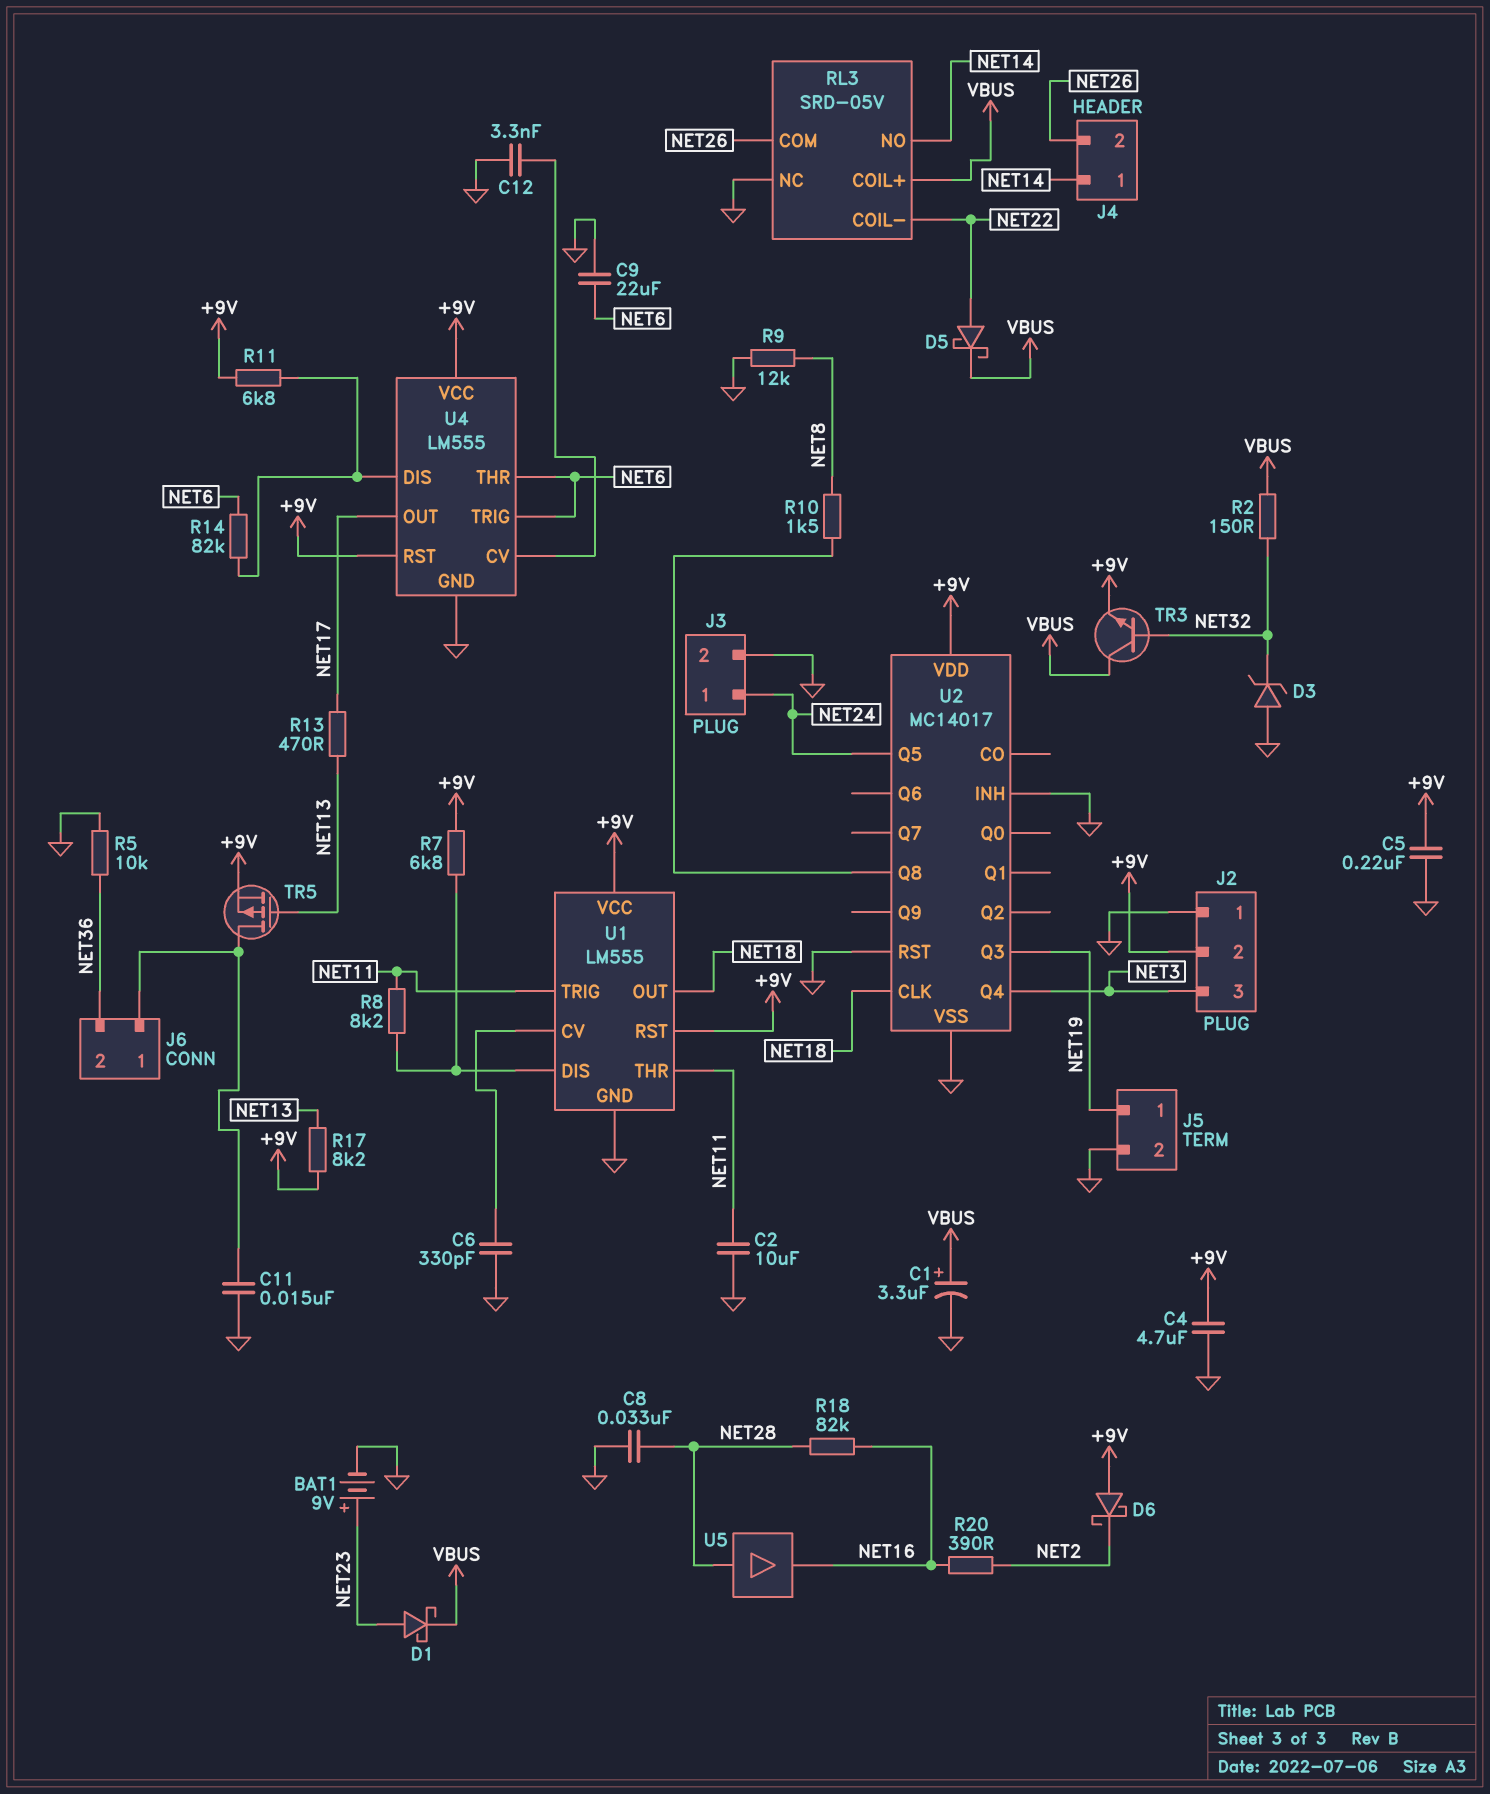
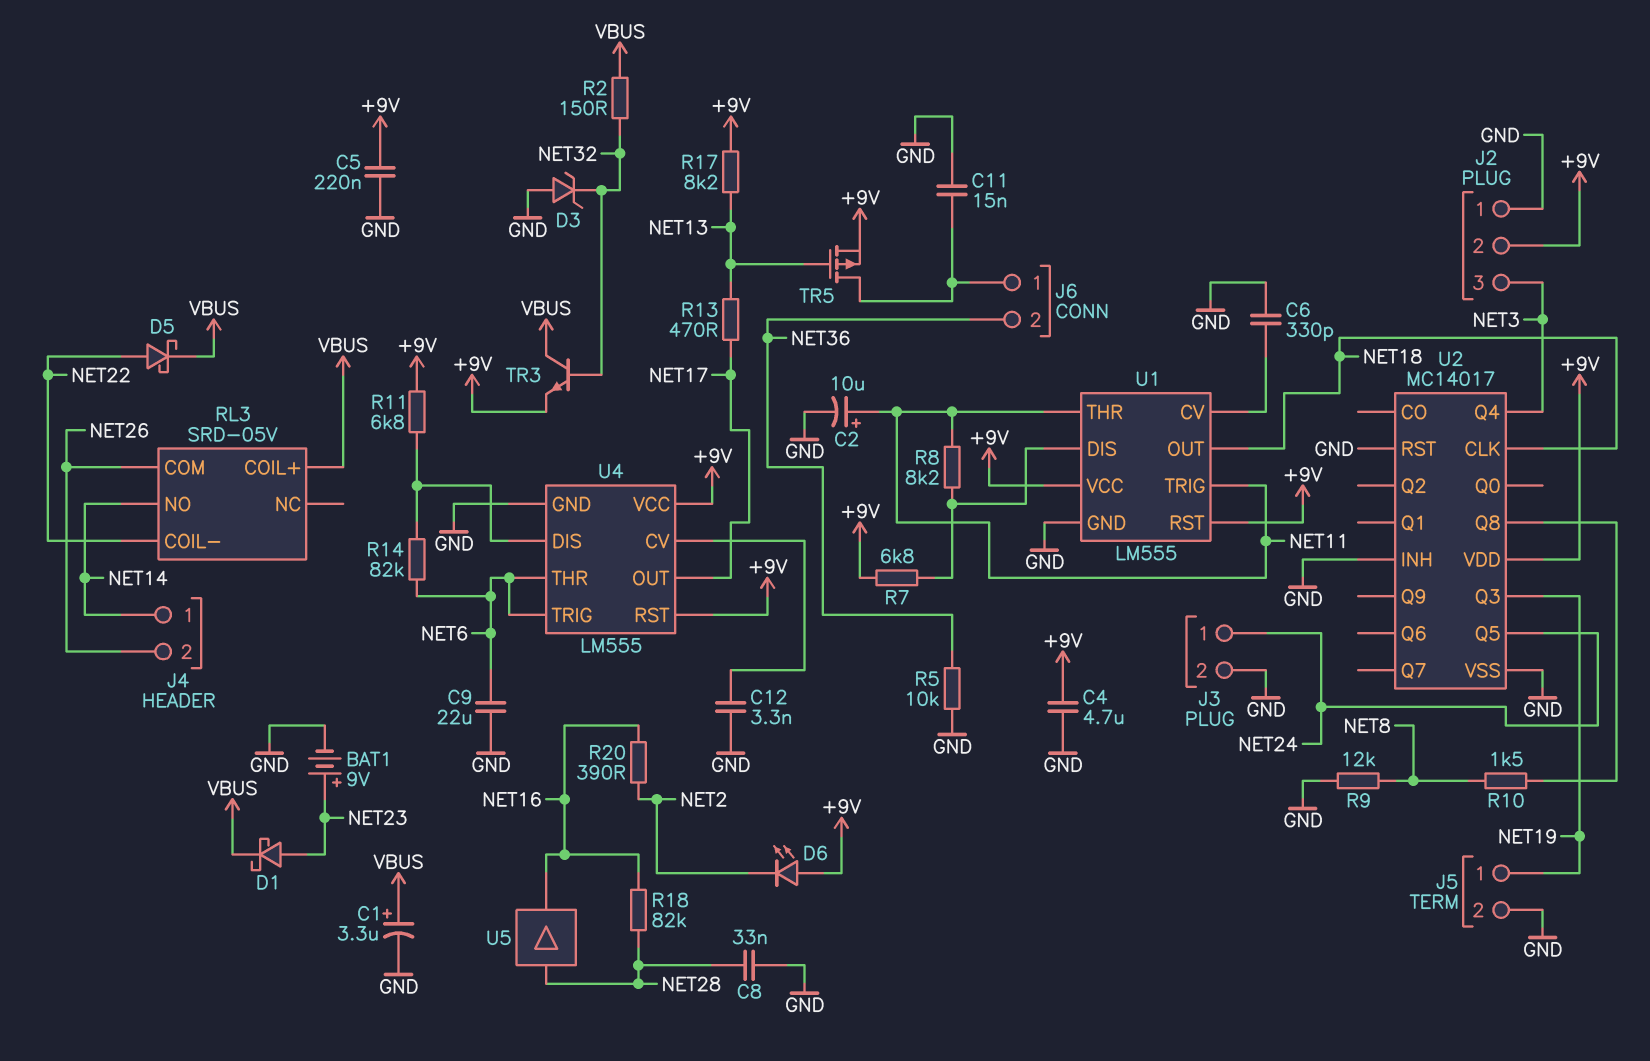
C2: 10uF (GND, NET11) -> 10uF (plus NET11, minus GND)
D6: schottky (A +9V, K NET2) -> LED (A +9V, K NET2)
RL3 pin NC: GND -> none

